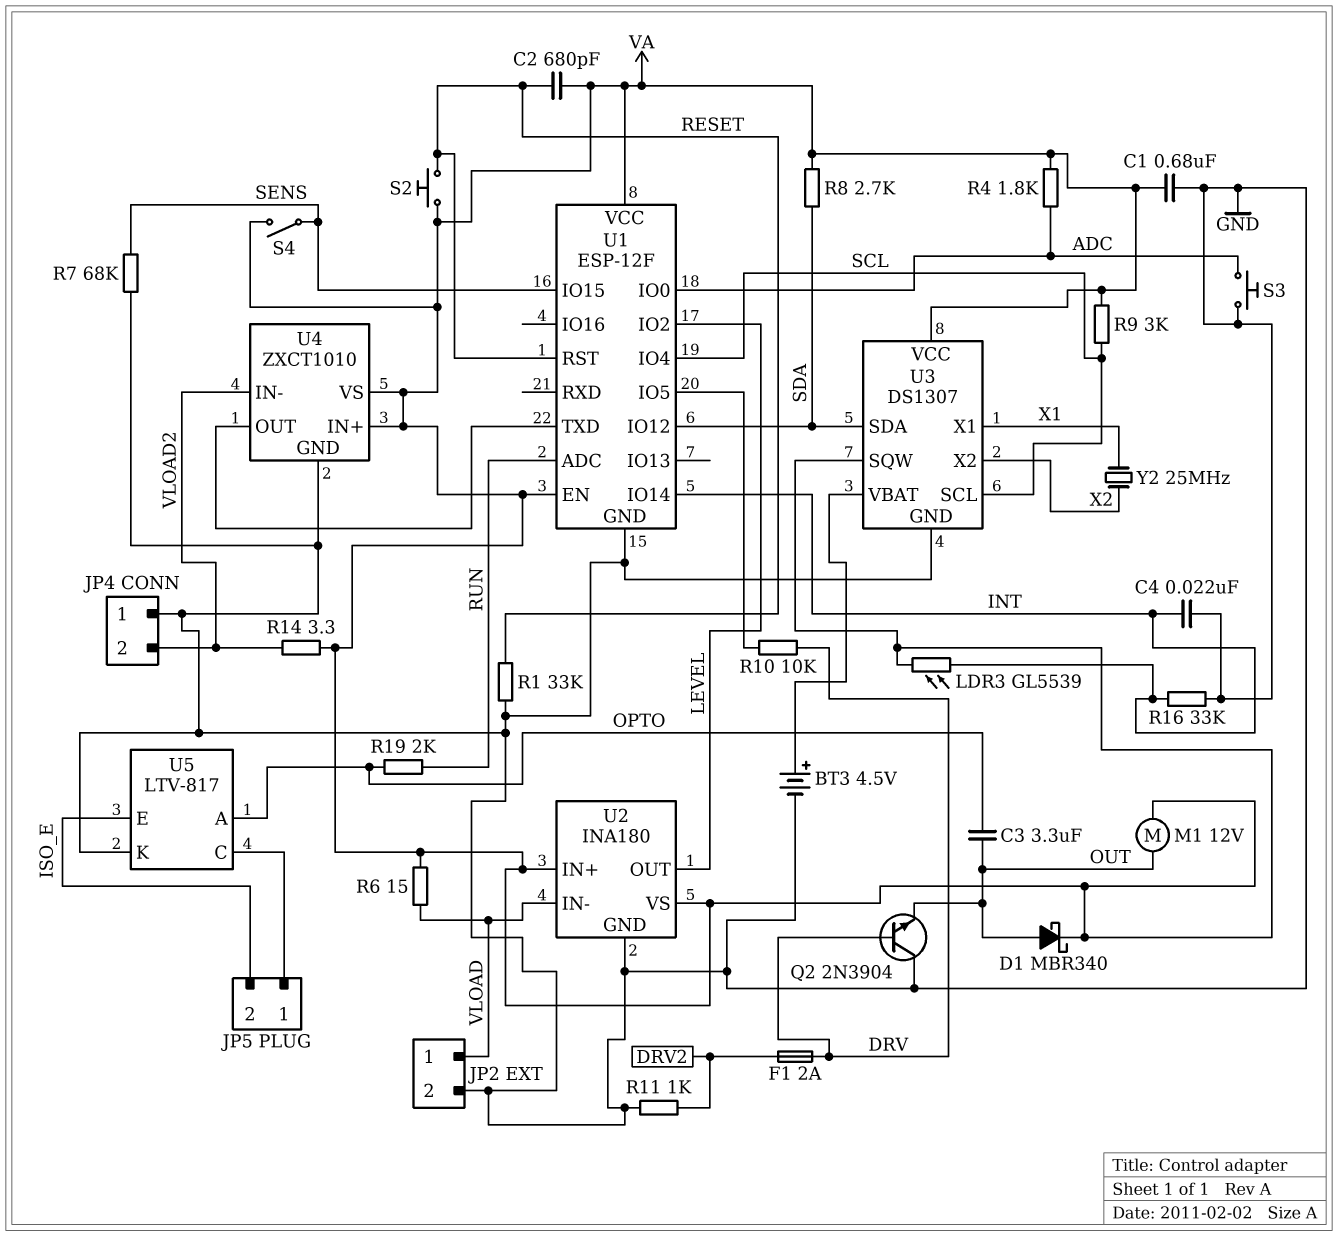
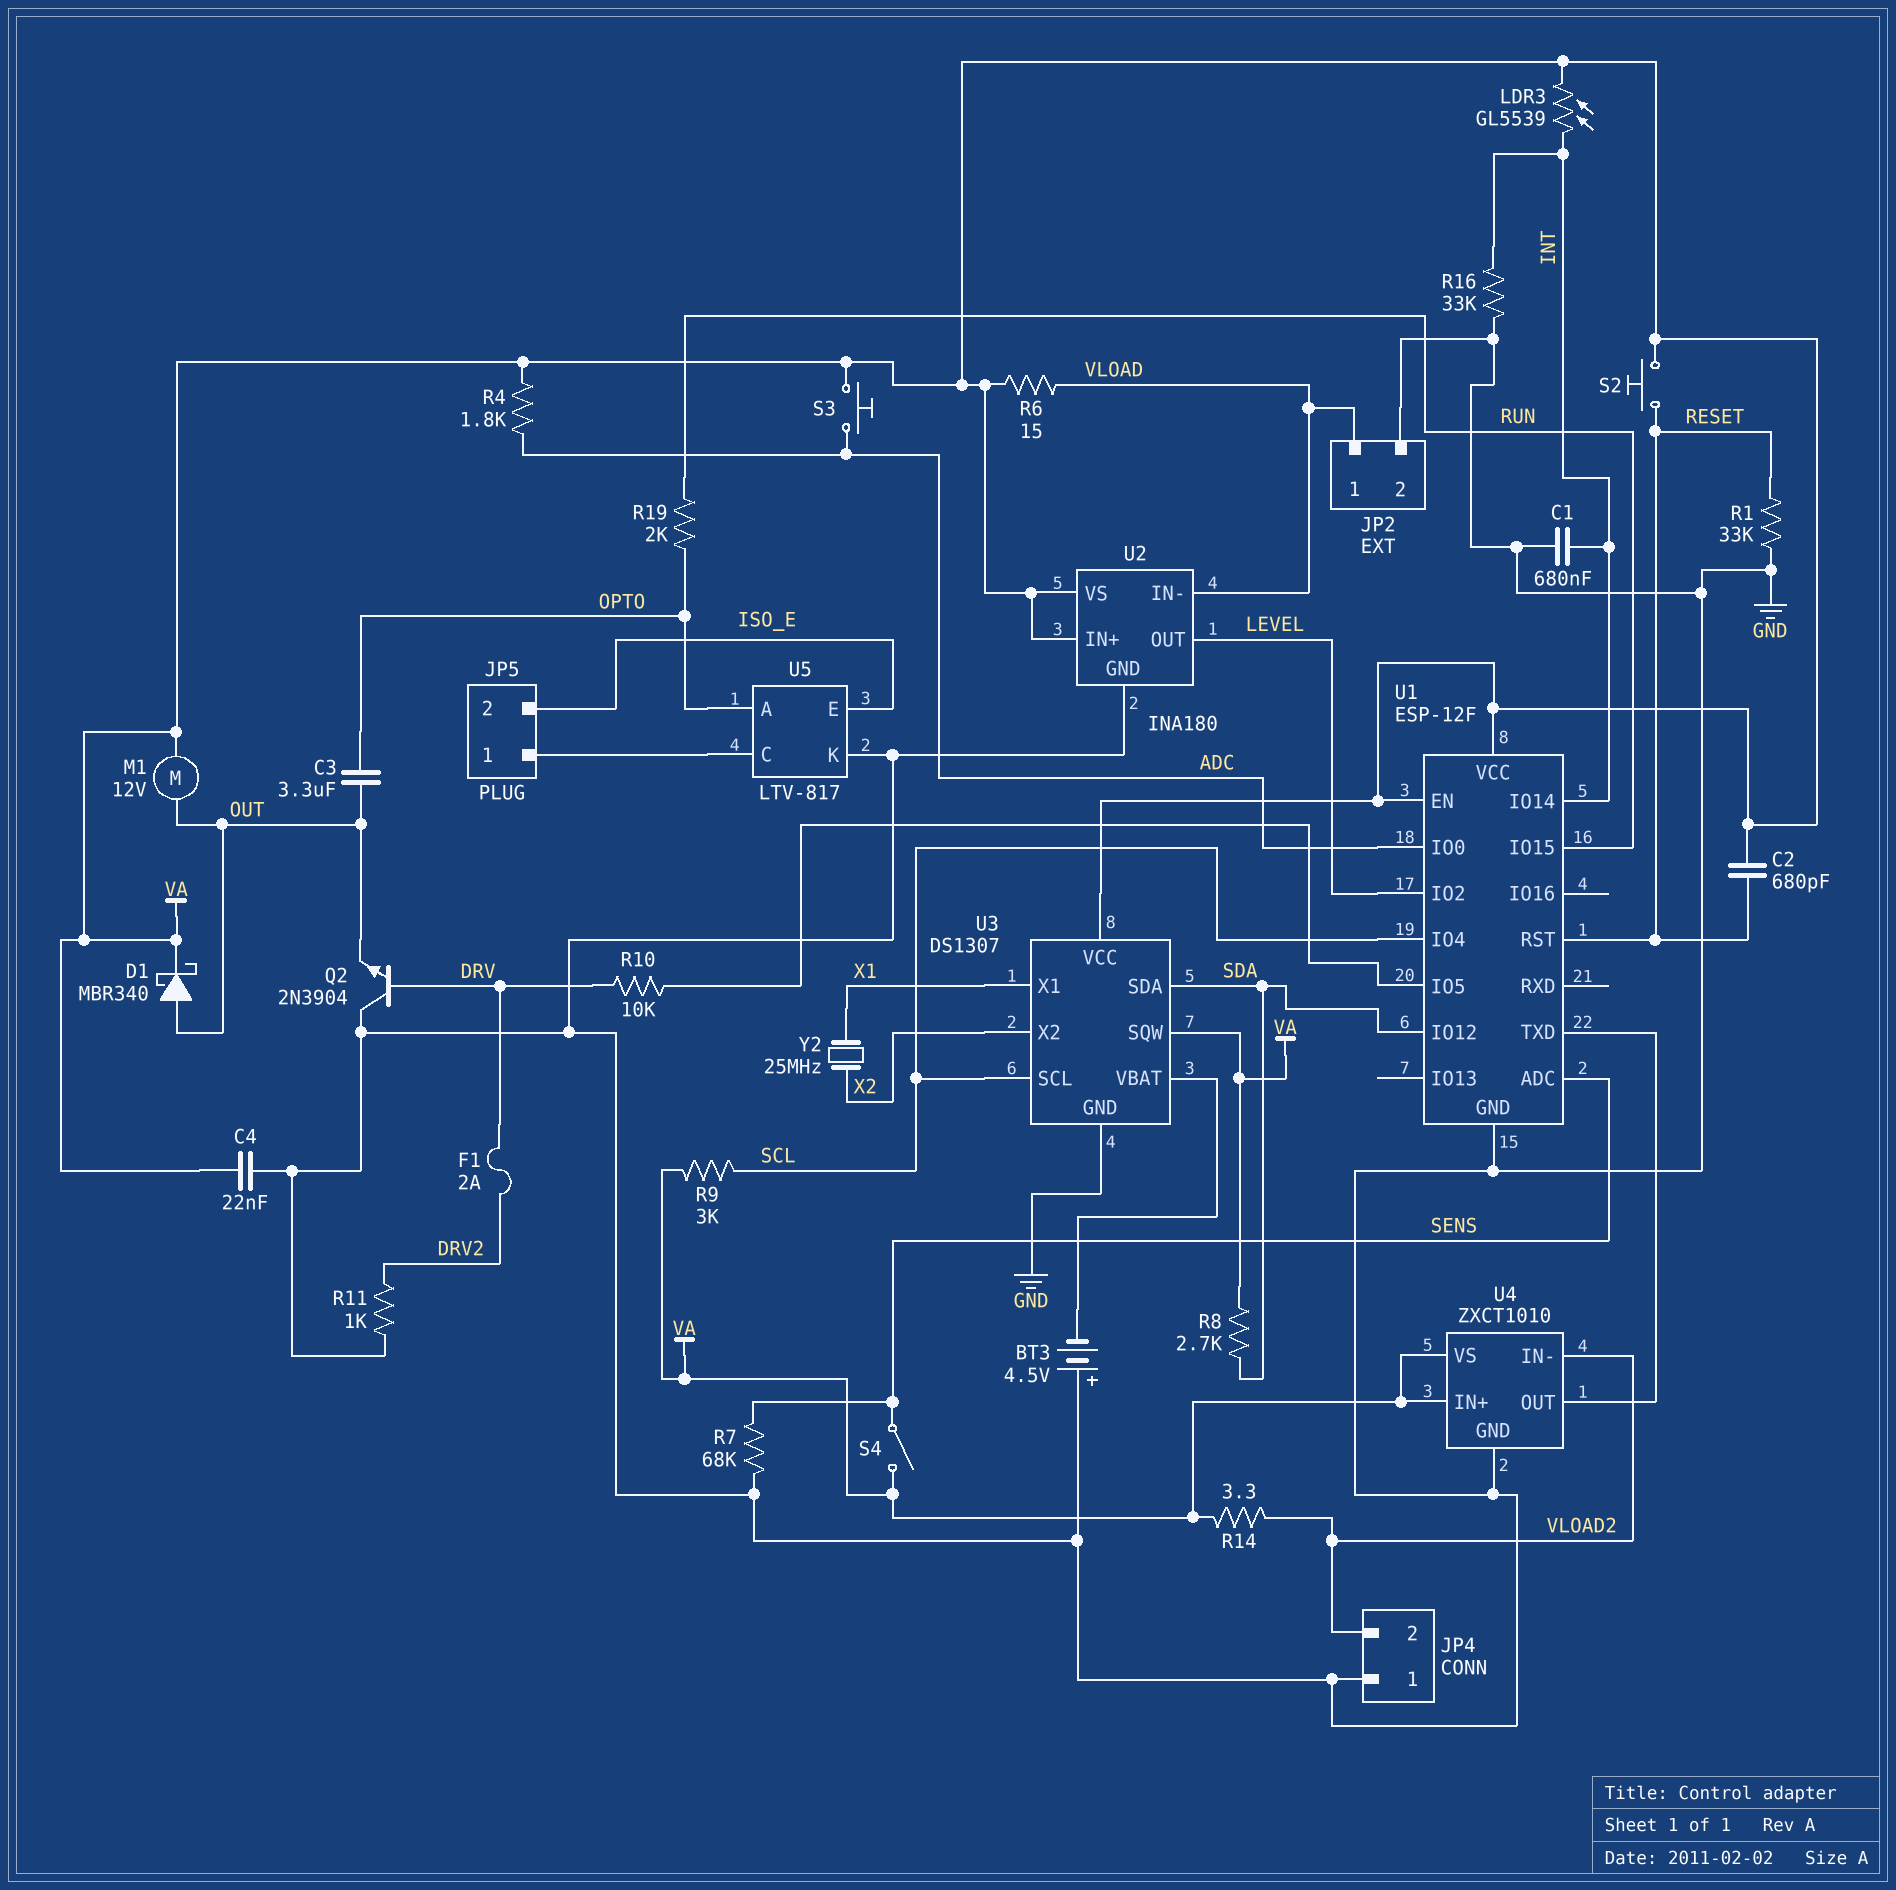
BT3: 4.5V (plus U3/VBAT, minus GND) -> 4.5V (plus GND, minus U3/VBAT)
C1: 680nF (GND, VA) -> 680nF (GND, INT)
C4: 22nF (GND, INT) -> 22nF (GND, VA)
S3: button (ADC, GND) -> button (ADC, VA)
U1 pin ADC: RUN -> SENS
U1 pin IO15: SENS -> RUN

